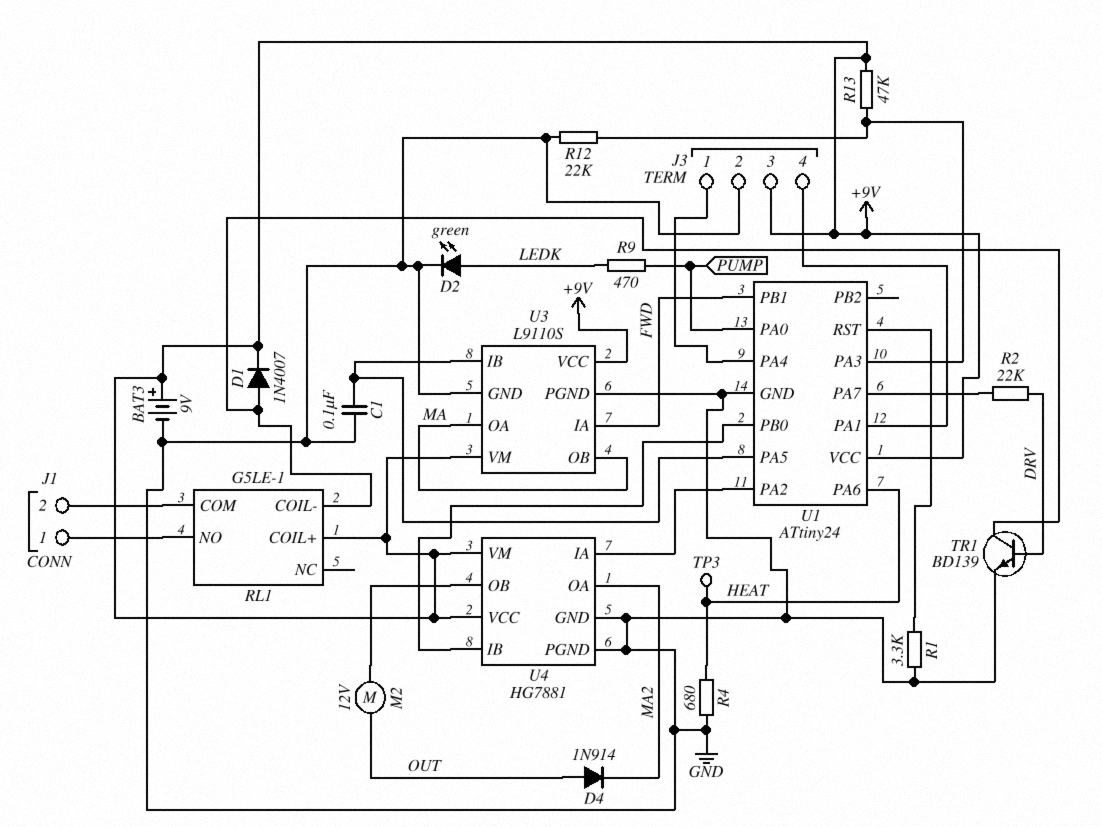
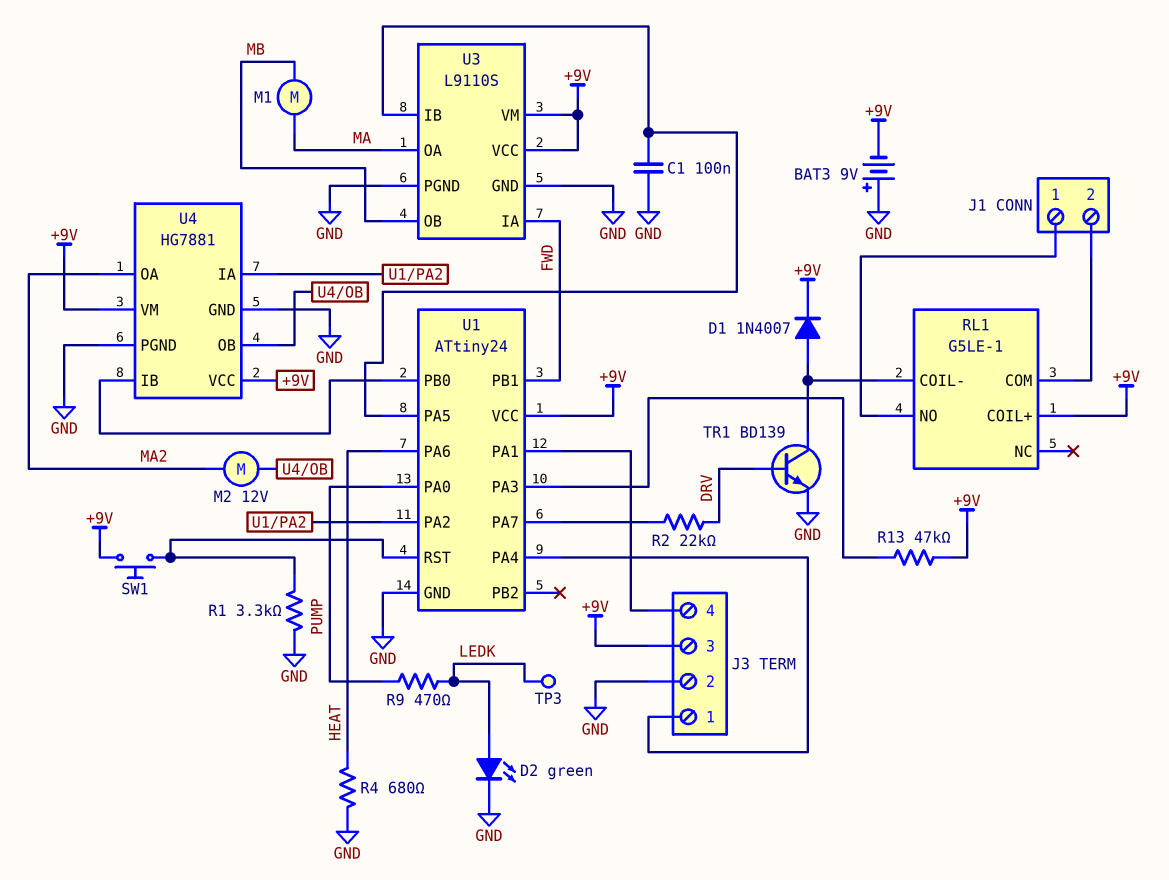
BAT3: 9V (plus +9V, minus GND) -> 9V (plus GND, minus +9V)
D4: diode 1N914 (A OUT, K MA2) -> none
M1: none -> motor (MA, MB)
M2: motor 12V (OUT, U4/OB) -> motor 12V (MA2, U4/OB)
R12: 22k (GND, U1/PA3) -> none
SW1: none -> button (+9V, U1/RST)
TP3: test point (HEAT) -> test point (LEDK)
U3 pin OB: MA -> MB

